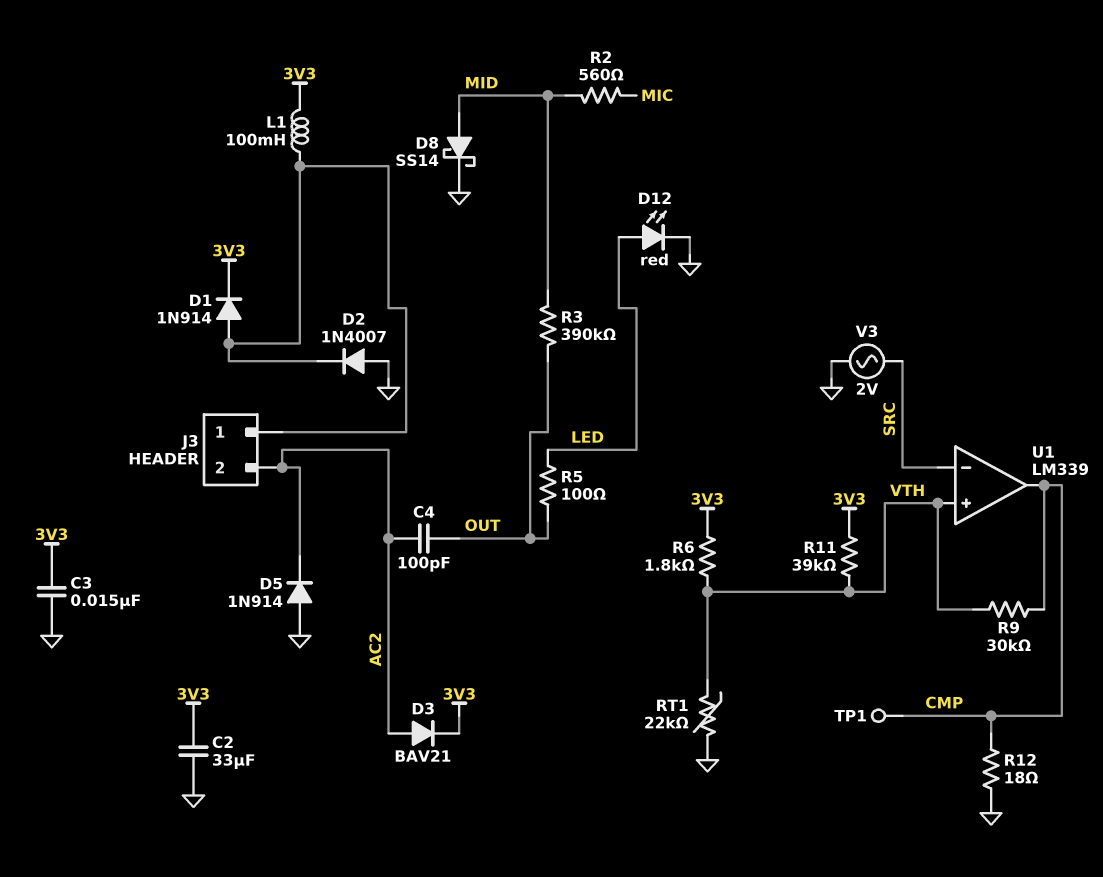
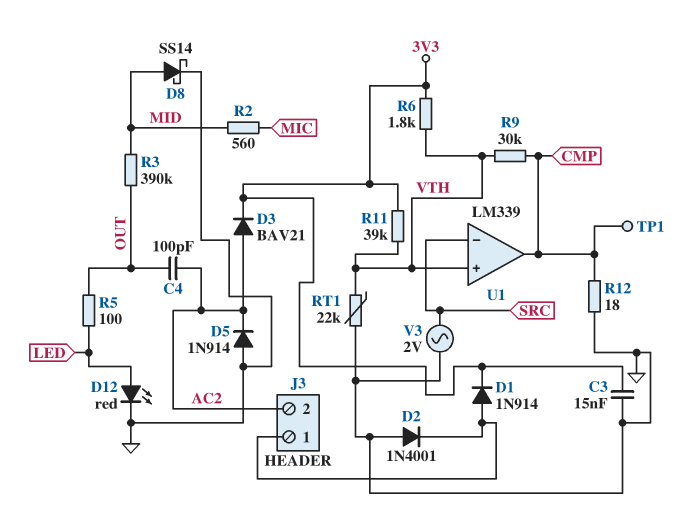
C2: 33uF (3V3, GND) -> none
D2: diode 1N4007 (A GND, K J3/1) -> diode 1N4001 (A GND, K J3/1)
L1: 100mH (3V3, J3/1) -> none

